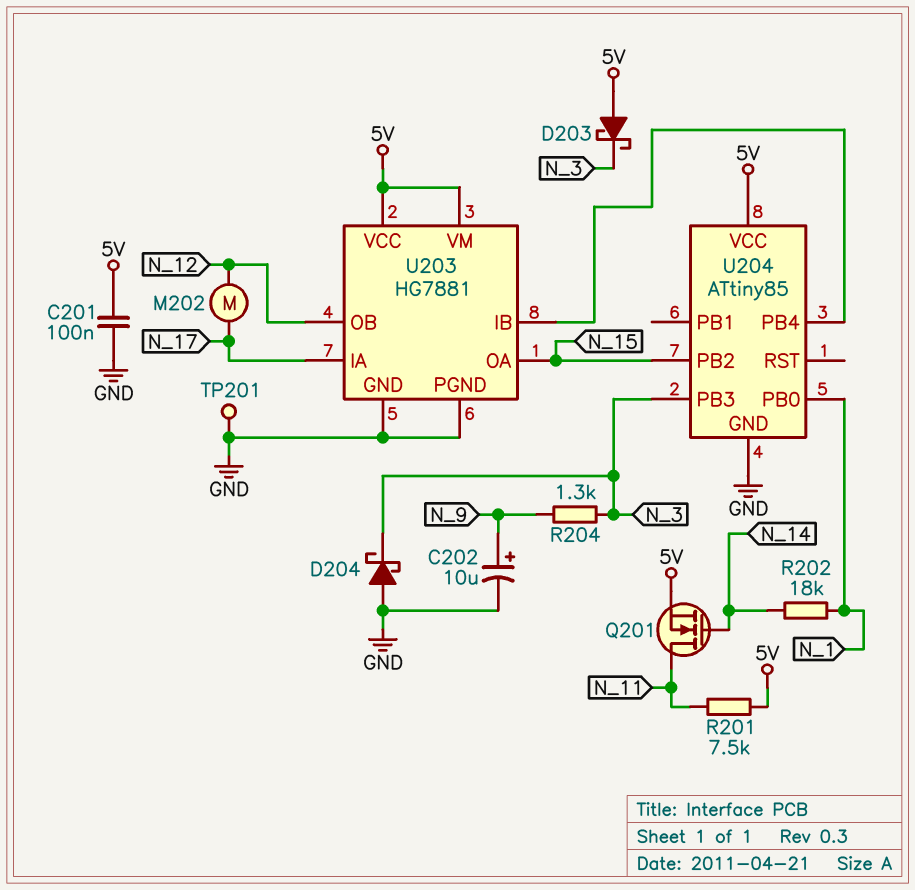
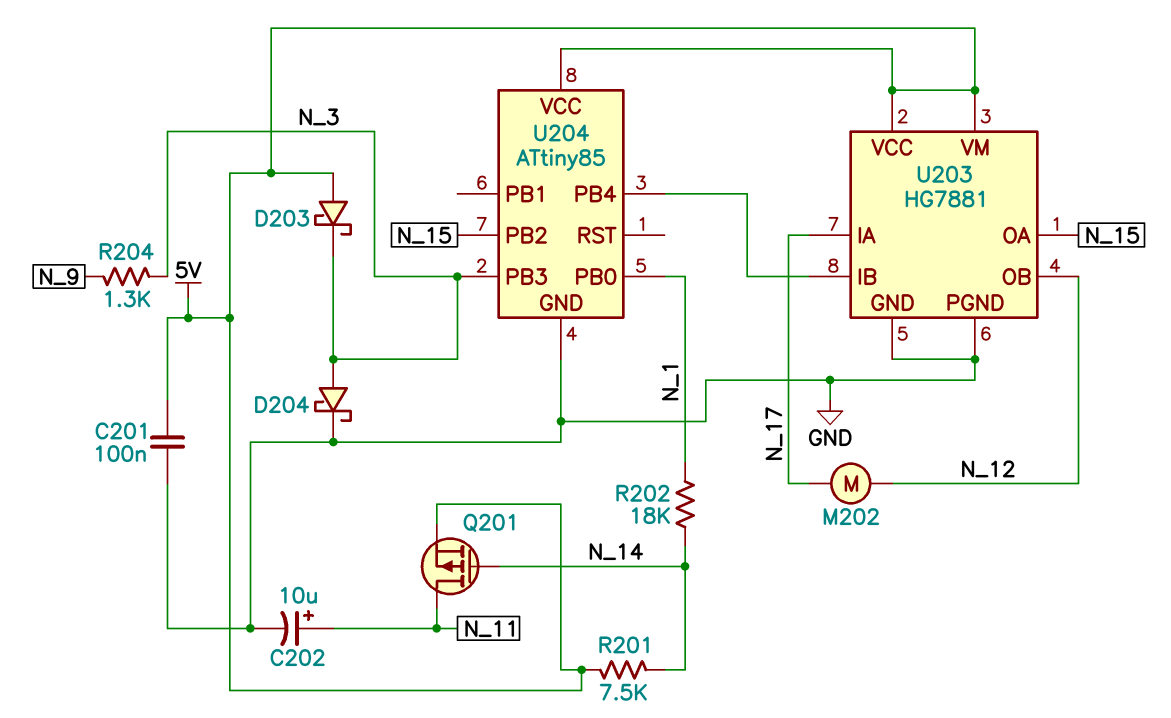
C202: 10uF (plus N_9, minus GND) -> 10uF (plus N_11, minus GND)
D204: schottky (A GND, K N_3) -> schottky (A N_3, K GND)
Q201: NMOS (G N_14, D N_11, S 5V) -> PMOS (G N_14, D N_11, S 5V)
R201: 7.5k (5V, N_11) -> 7.5k (5V, N_14)
TP201: test point (GND) -> none

